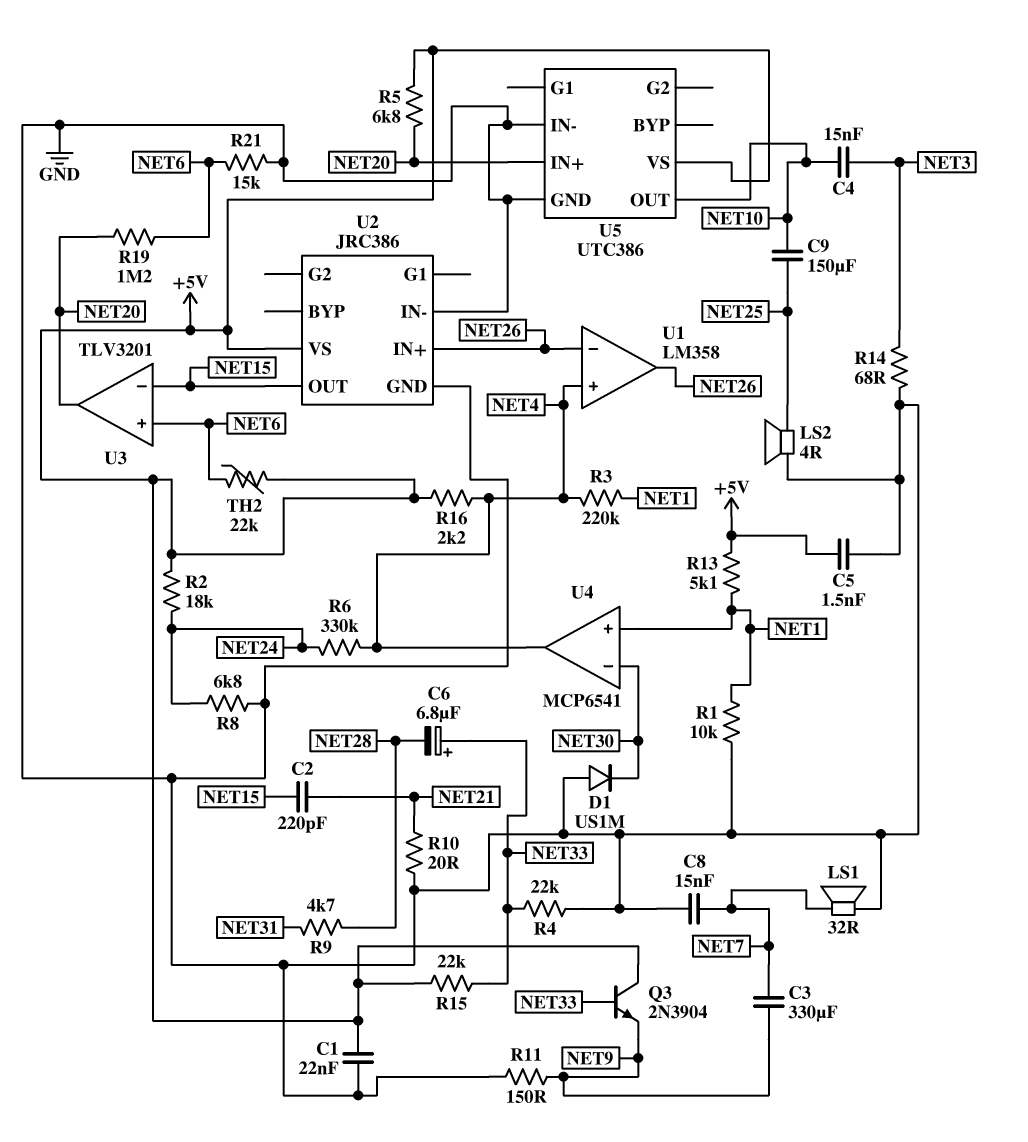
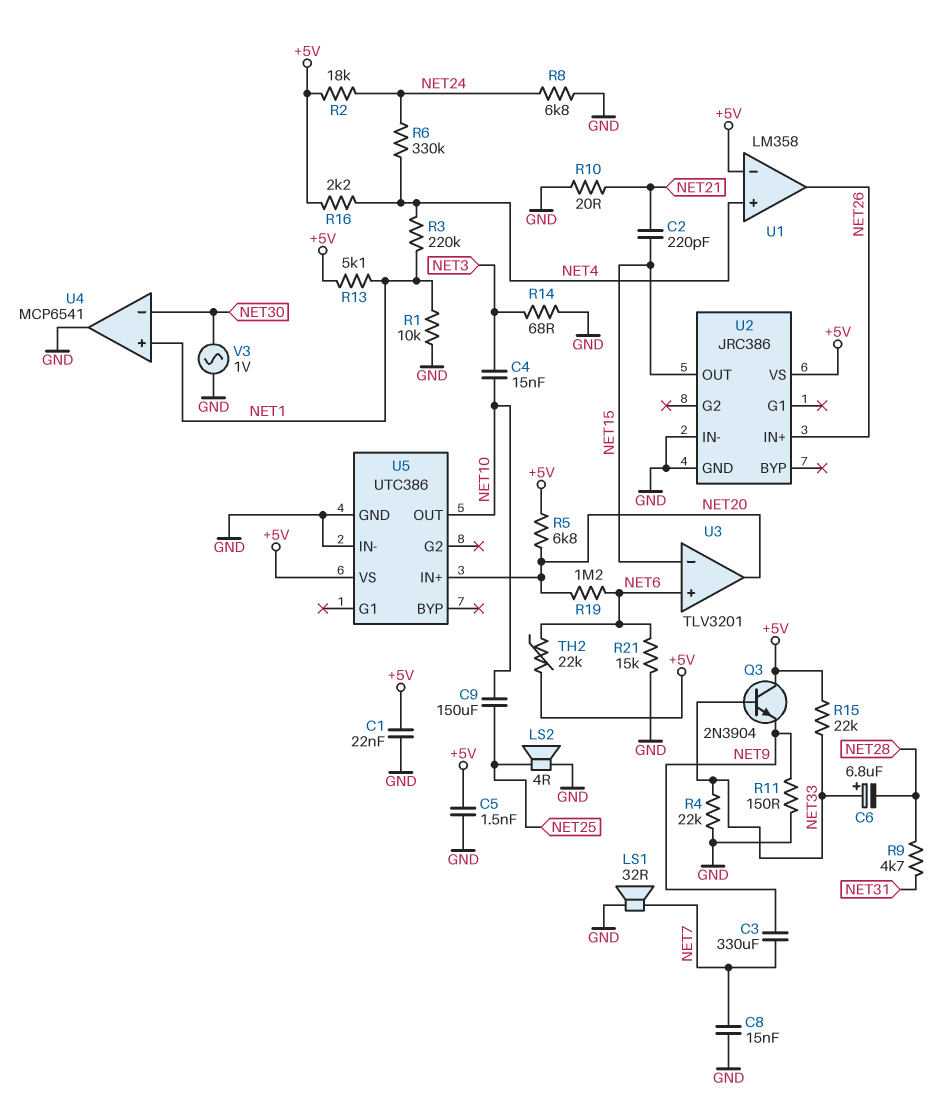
D1: diode US1M (A GND, K NET30) -> none
U1 pin in-: NET26 -> +5V
U4 pin out: NET4 -> GND
V3: none -> AC 1V (GND, NET30)

